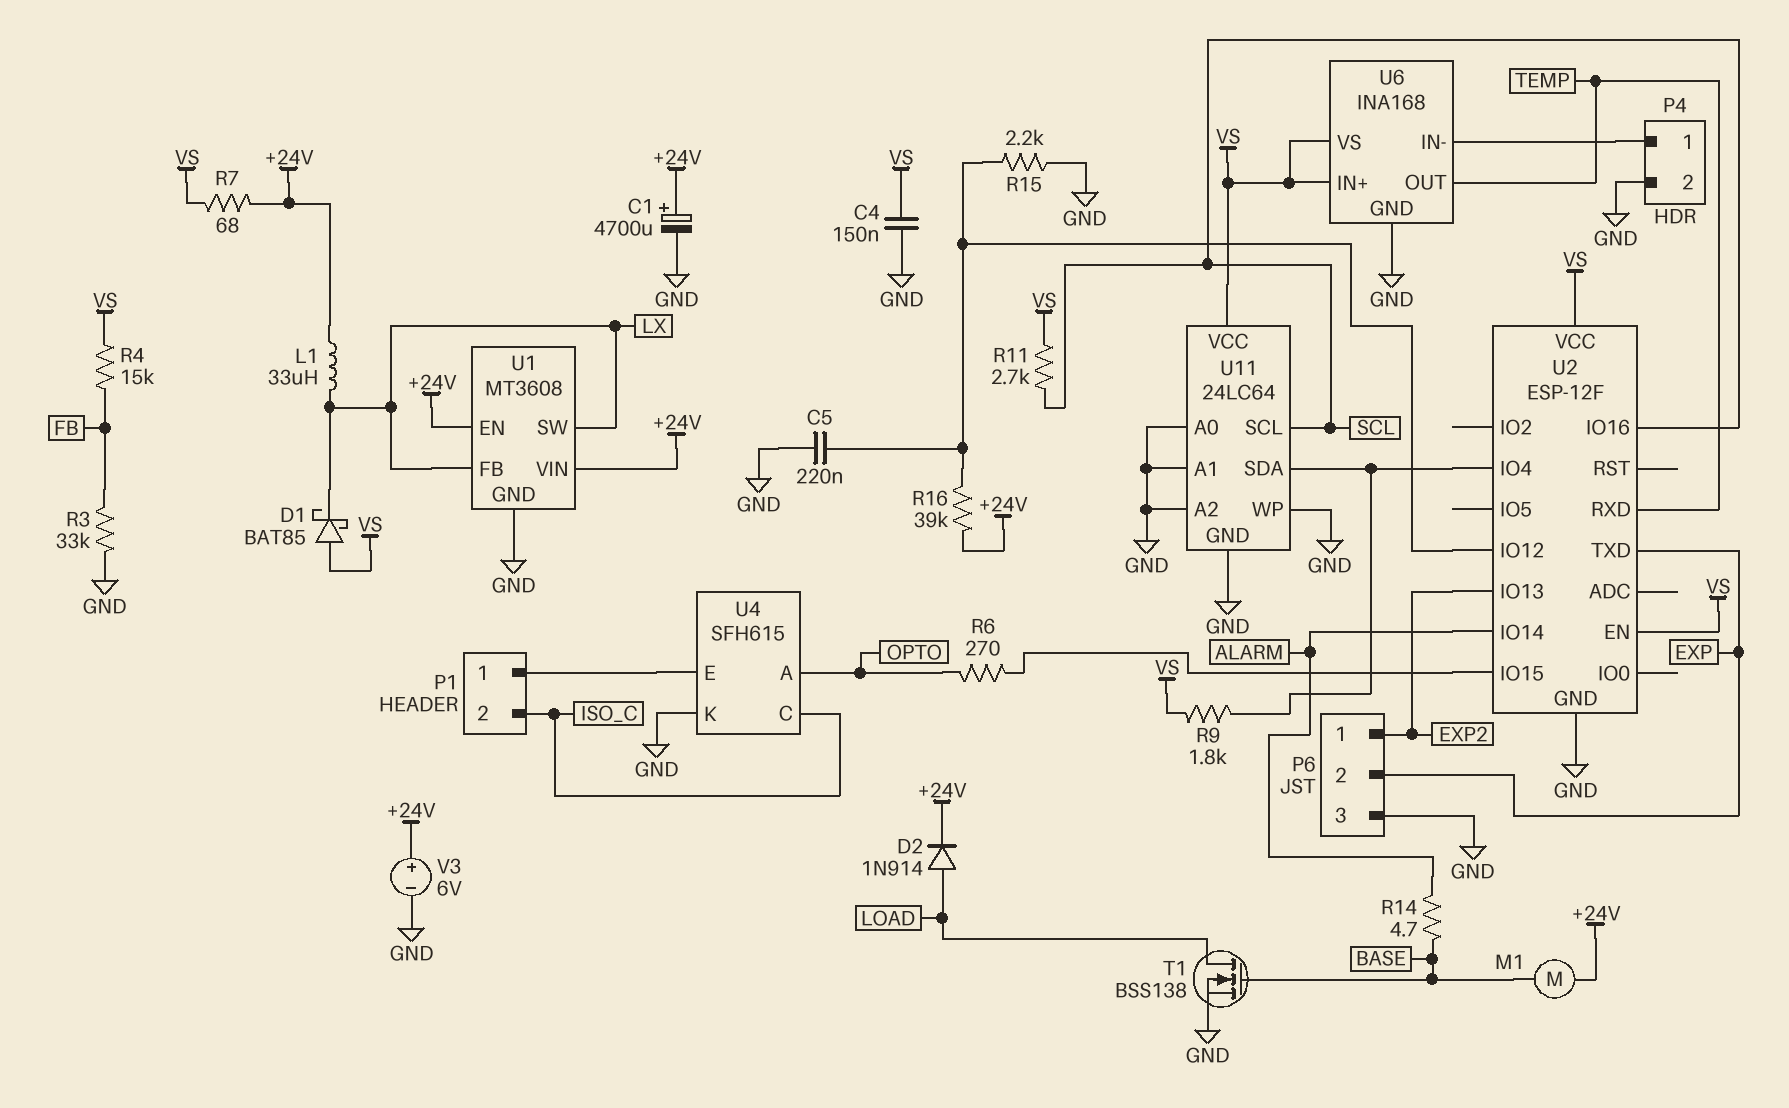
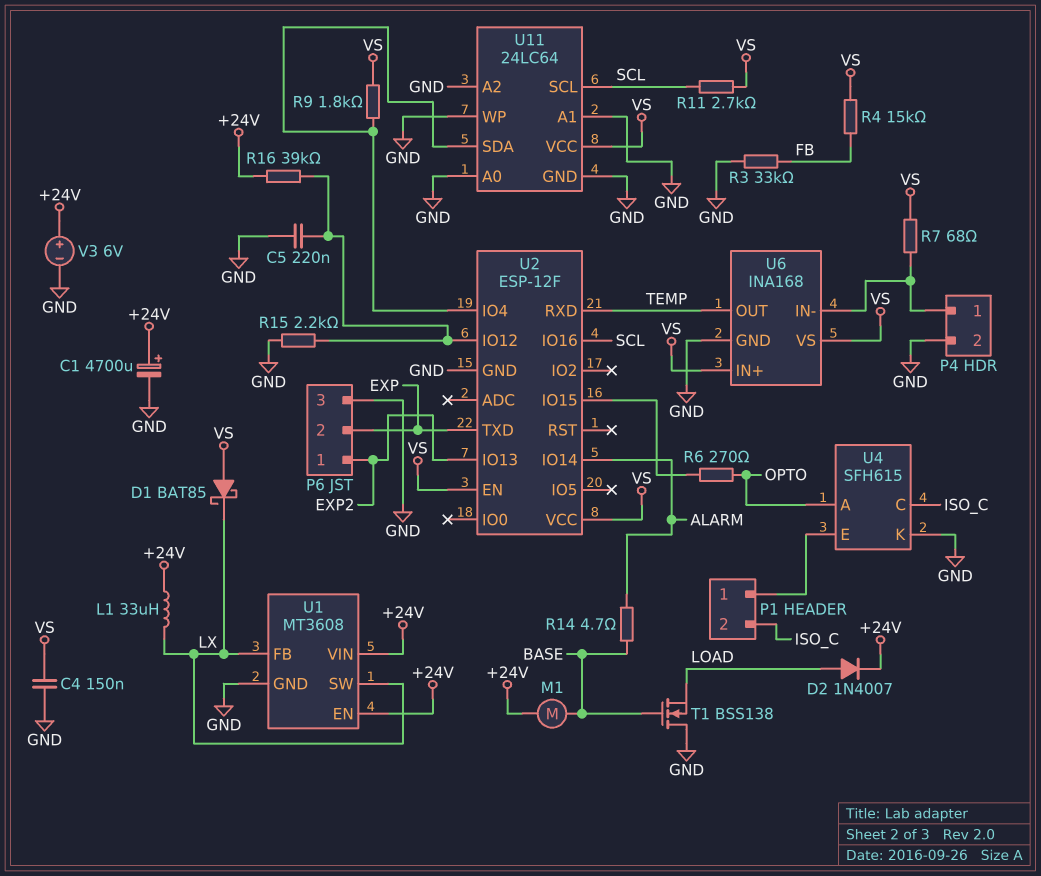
D2: diode 1N914 (A LOAD, K +24V) -> diode 1N4007 (A LOAD, K +24V)
R7: 68 (+24V, VS) -> 68 (P4/1, VS)
T1: NMOS BSS138 (G BASE, D LOAD, S GND) -> NMOS BSS138 (G BASE, D GND, S LOAD)

